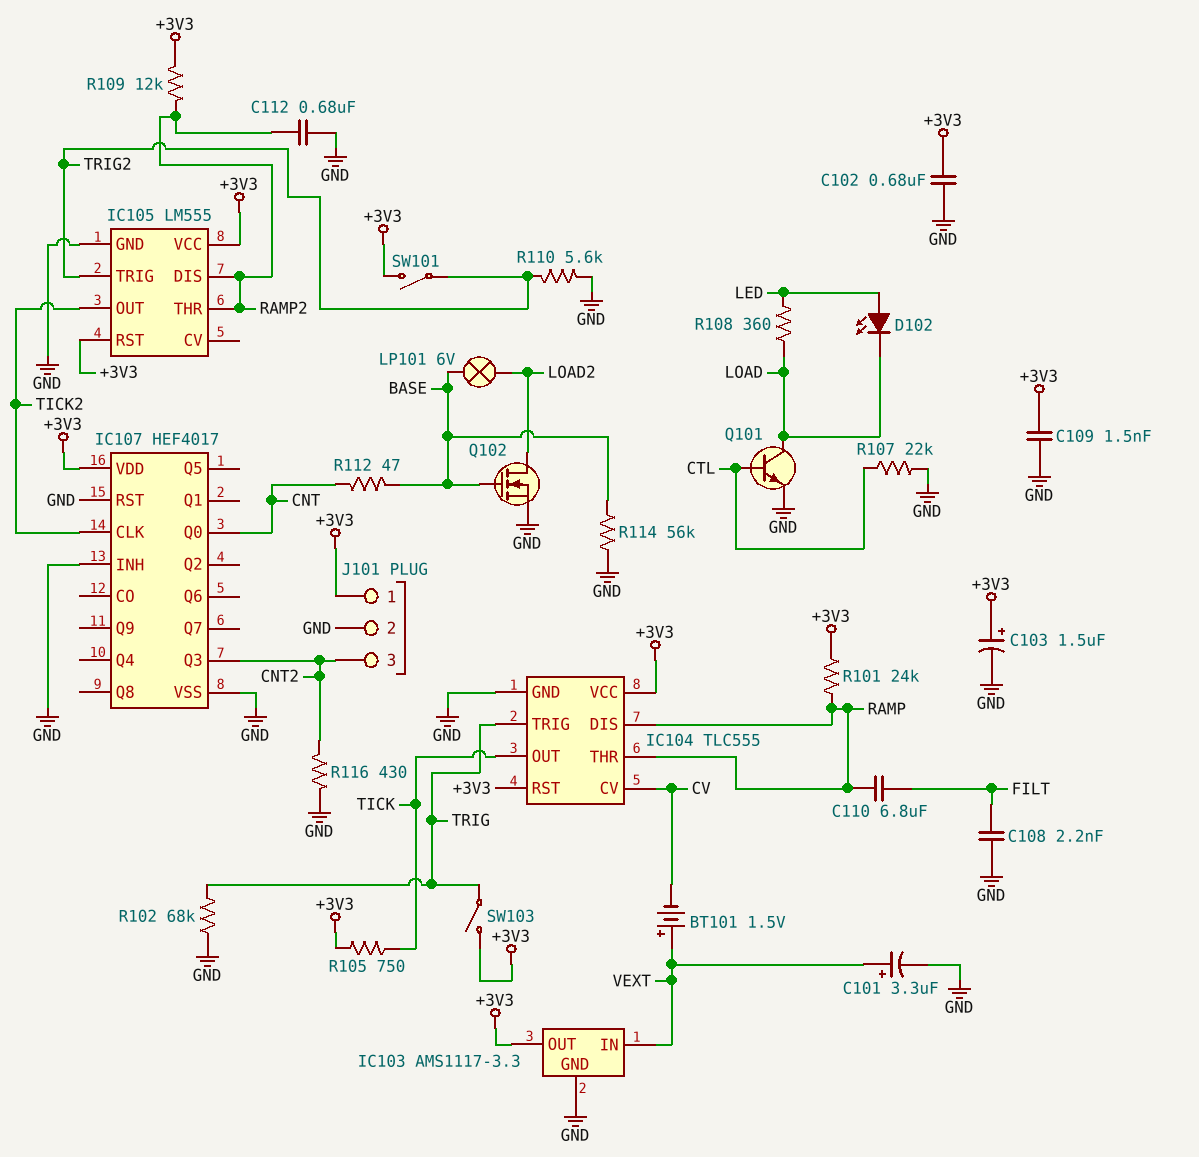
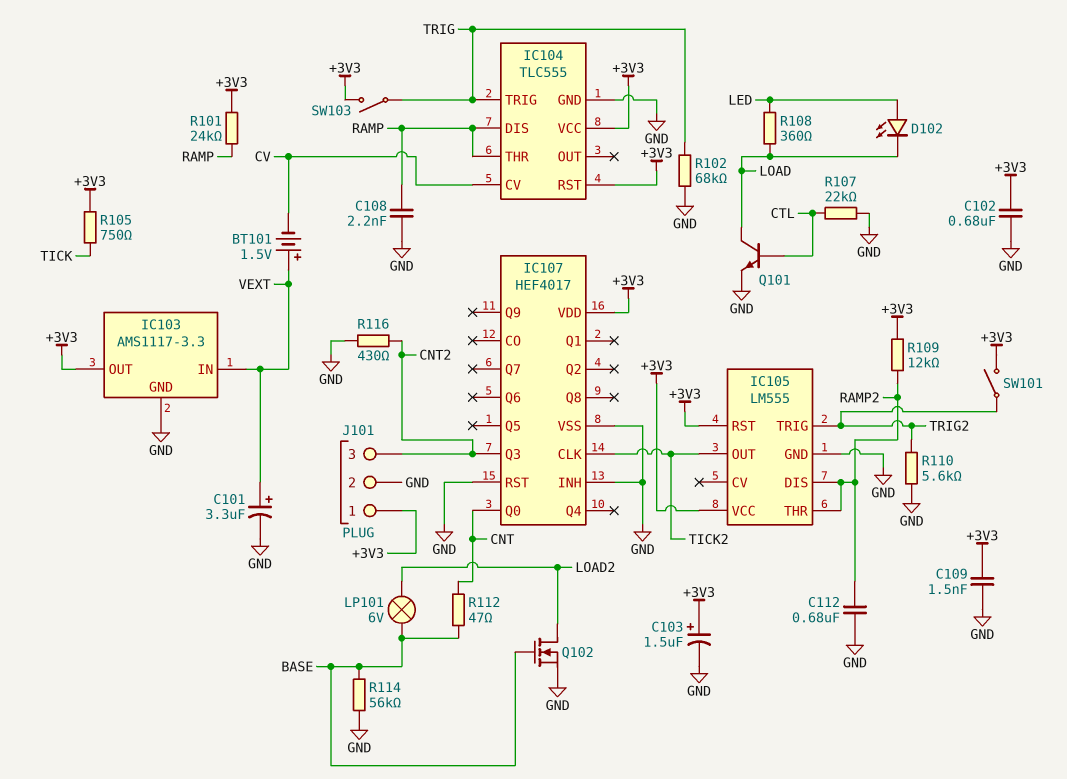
C108: 2.2nF (FILT, GND) -> 2.2nF (GND, RAMP)
C110: 6.8uF (FILT, RAMP) -> none
IC104 pin OUT: TICK -> none

